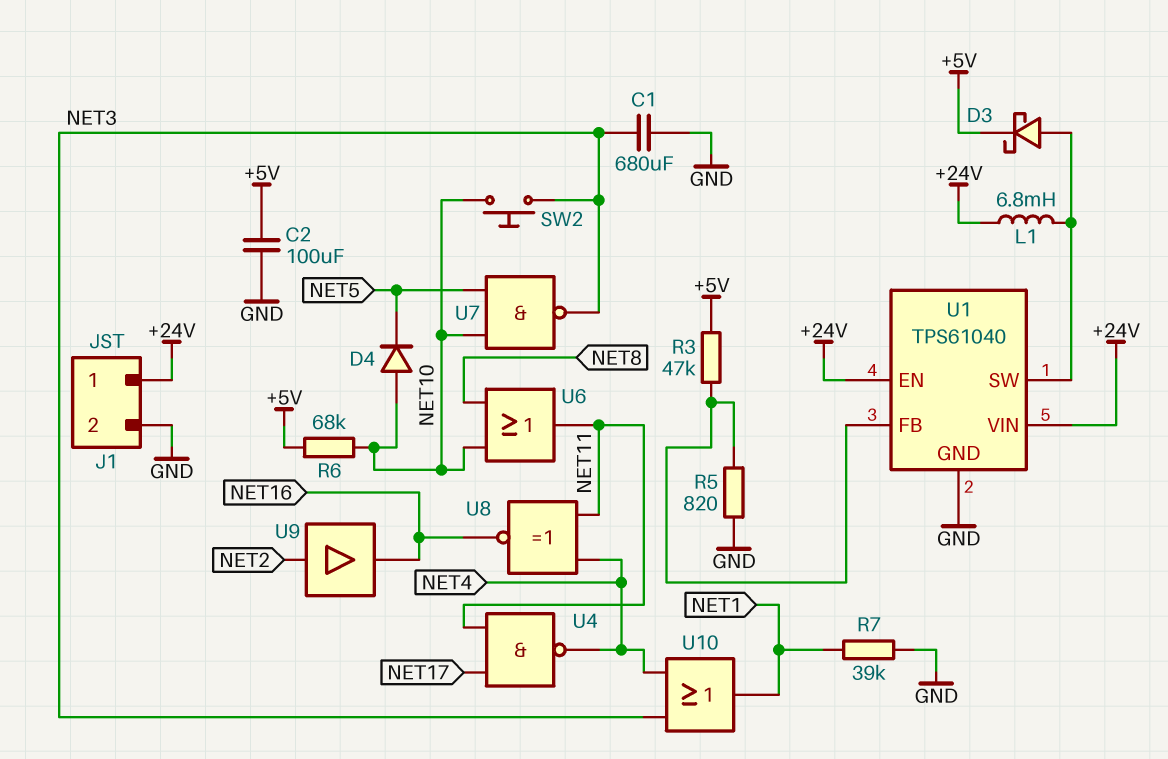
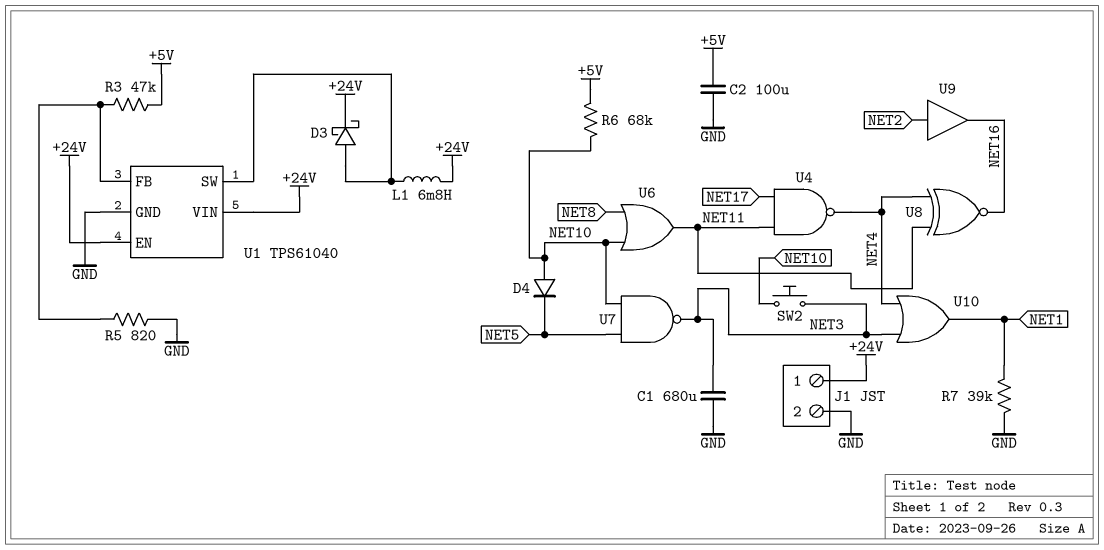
D3: schottky (A U1/SW, K +5V) -> schottky (A U1/SW, K +24V)

